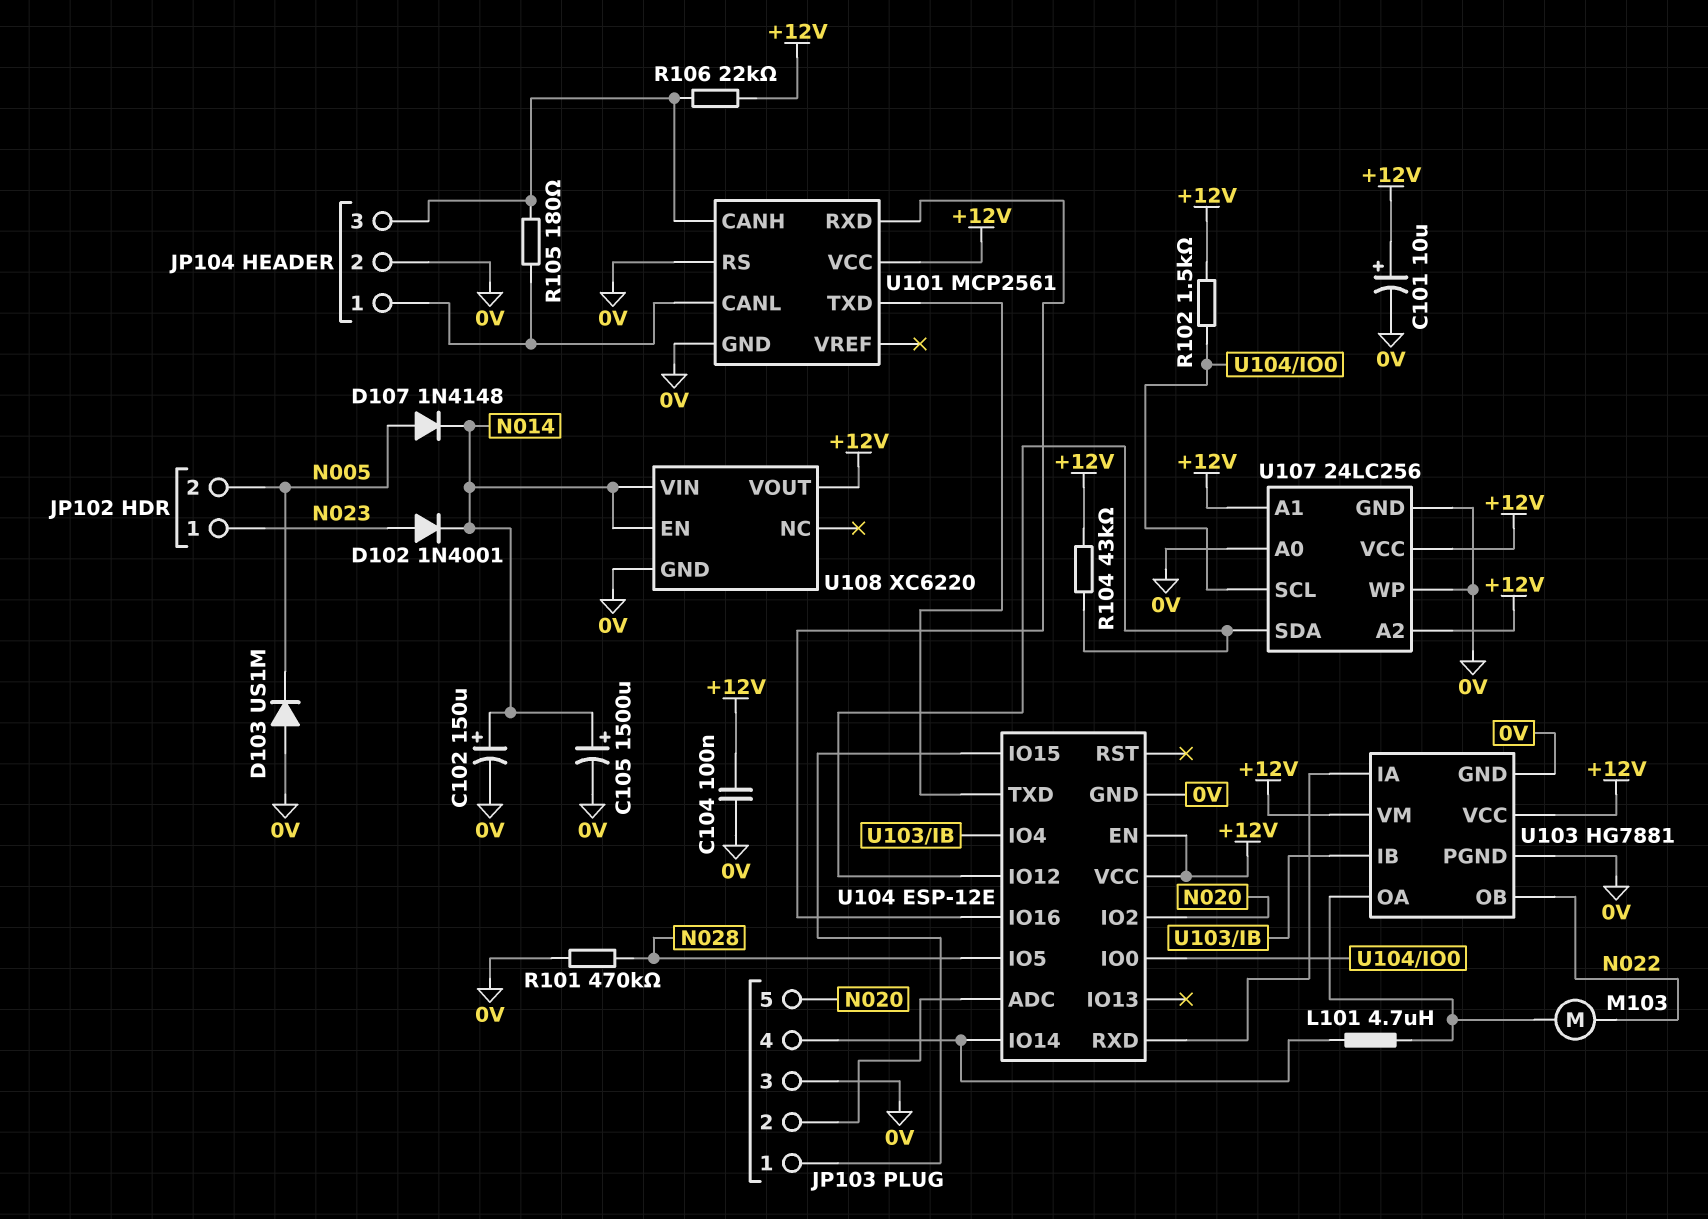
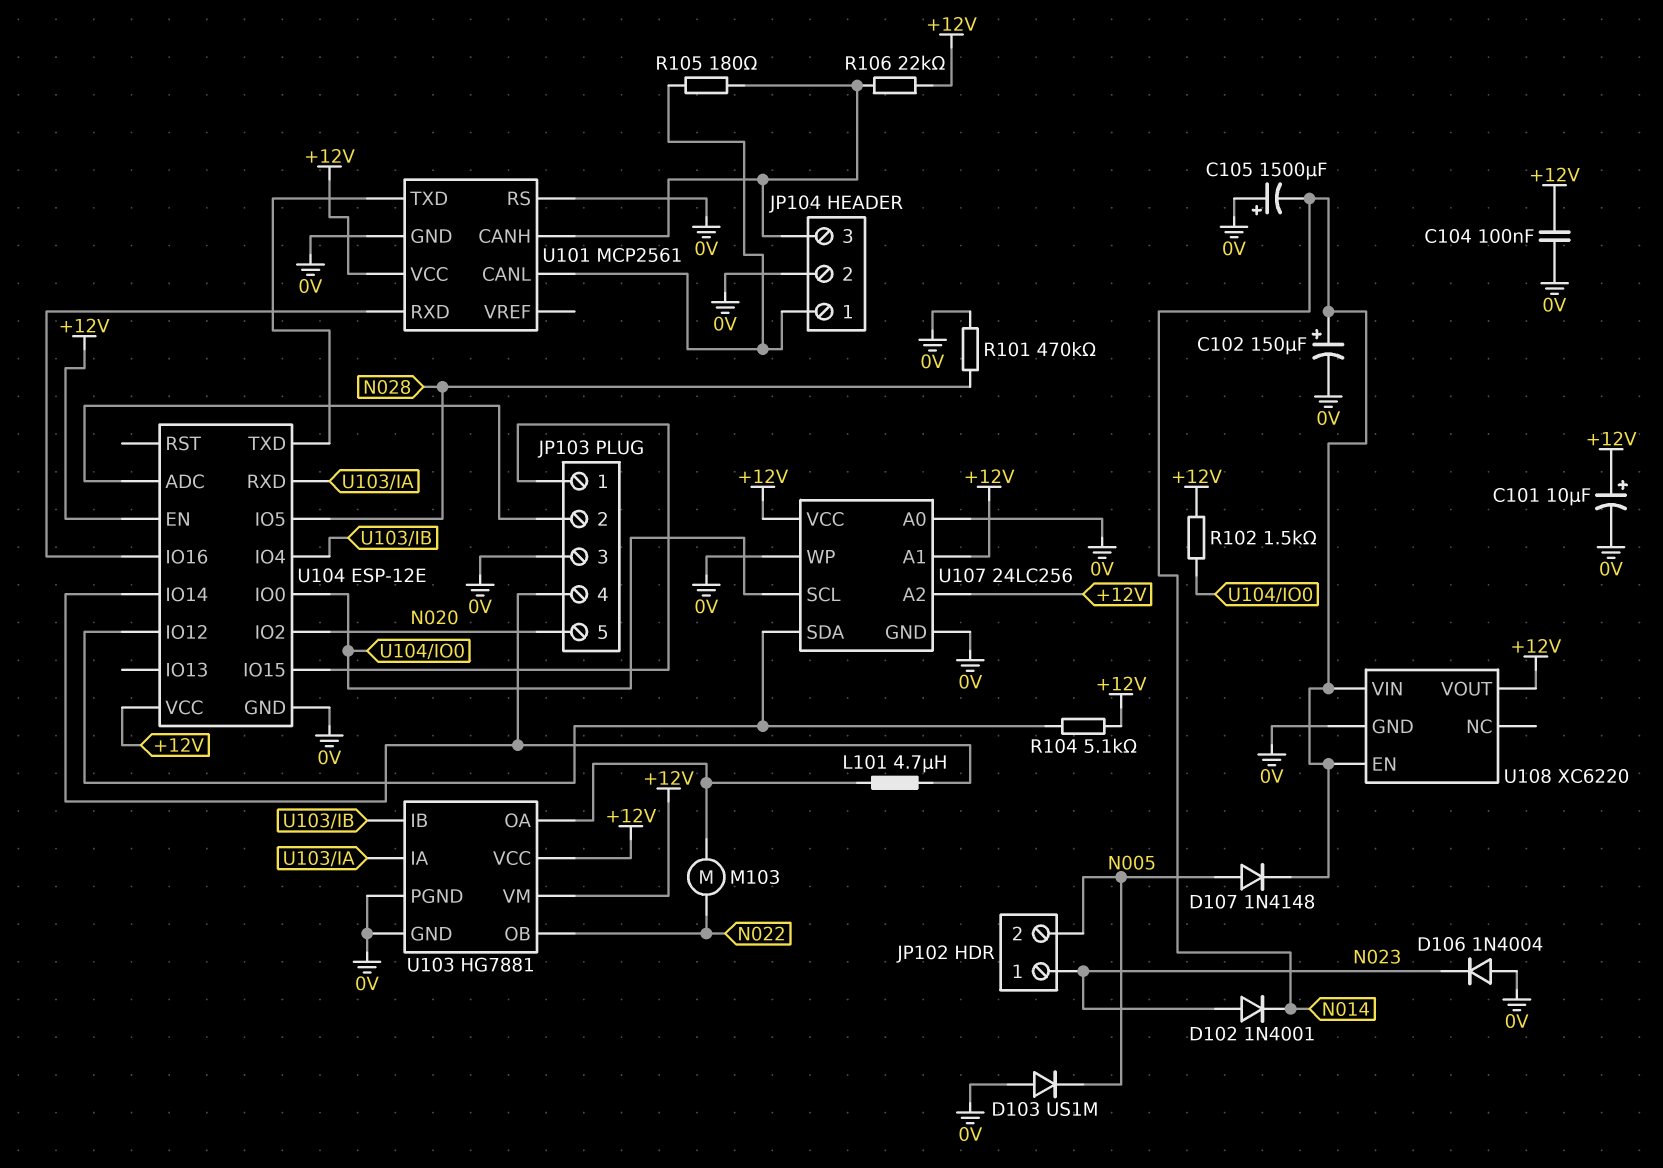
C105: 1500uF (plus N014, minus 0V) -> 1500uF (plus 0V, minus N014)
D106: none -> diode 1N4004 (A 0V, K N023)
R104: 43k (+12V, U104/IO12) -> 5.1k (+12V, U104/IO12)

